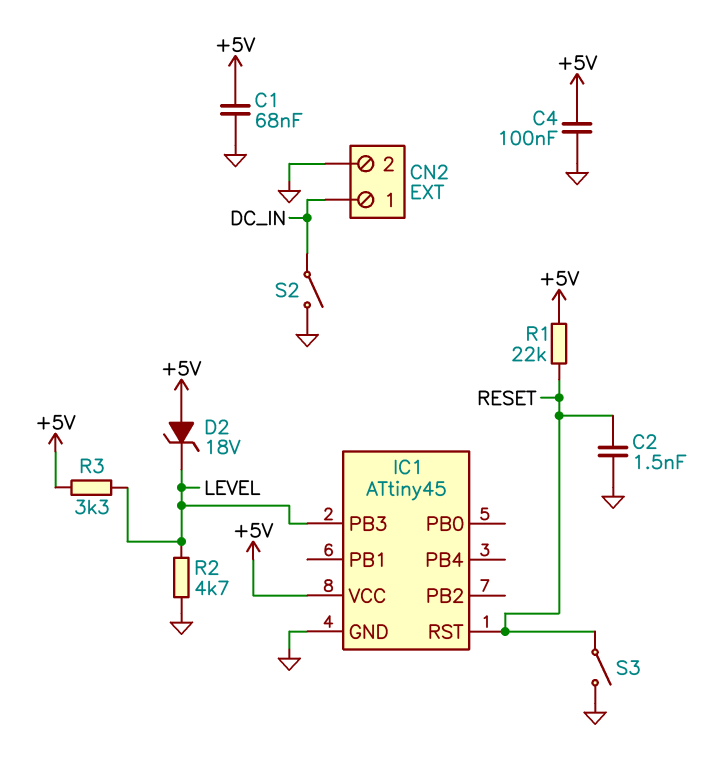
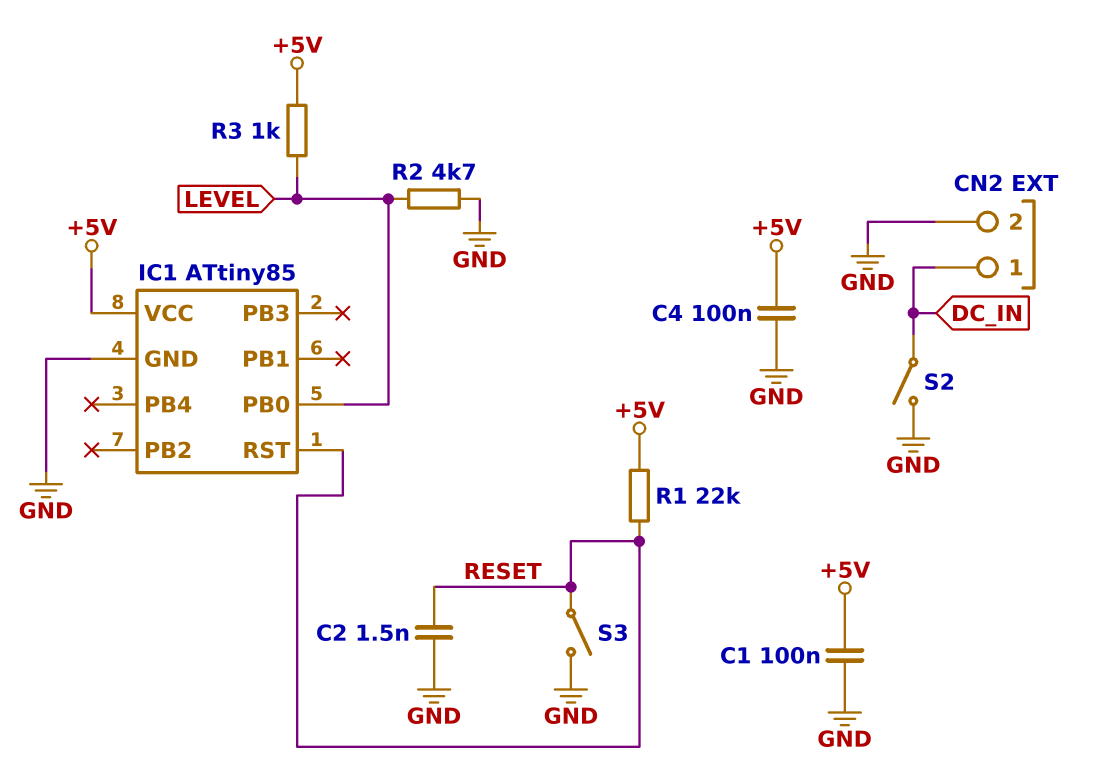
C1: 68nF (+5V, GND) -> 100nF (+5V, GND)
D2: zener 18V (A +5V, K LEVEL) -> none
IC1: ATtiny45 -> ATtiny85
IC1 pin PB0: none -> LEVEL
IC1 pin PB3: LEVEL -> none
R3: 3.3k (+5V, LEVEL) -> 1k (+5V, LEVEL)

